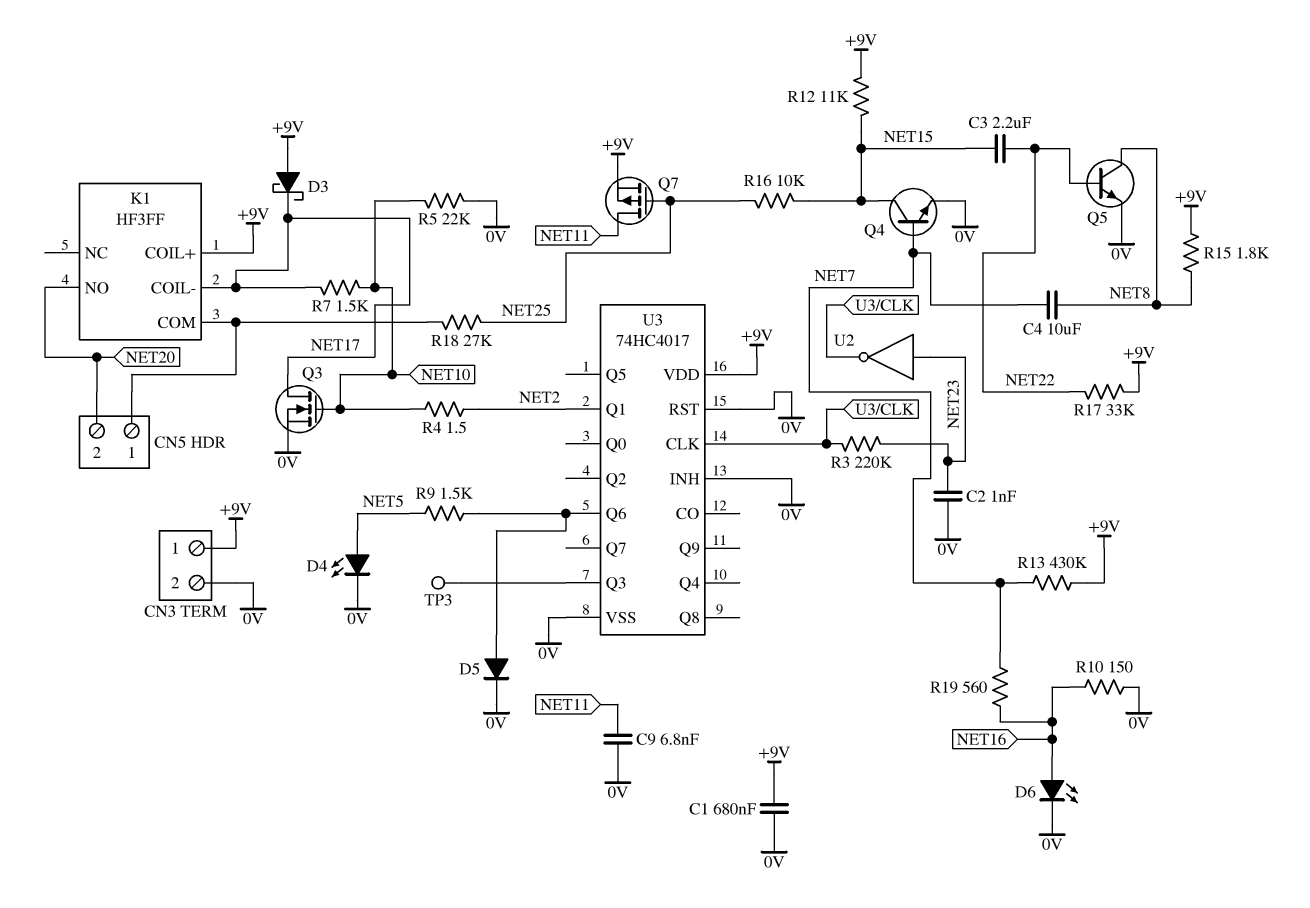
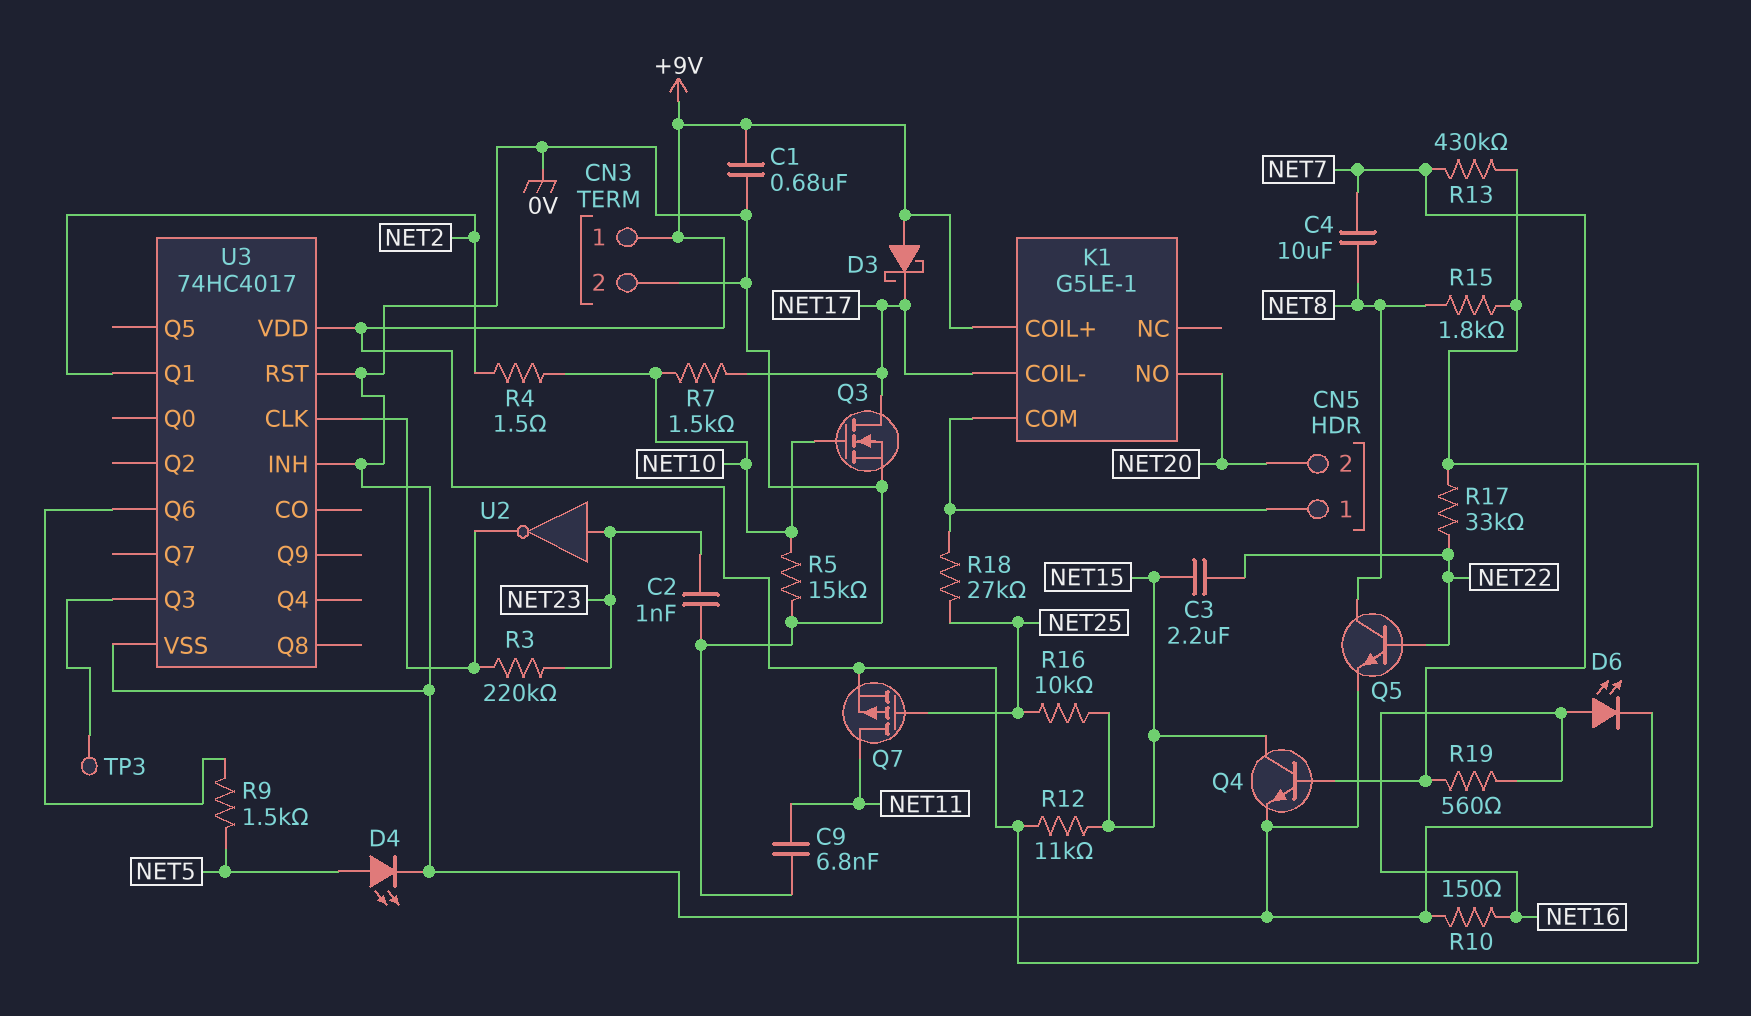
D5: diode (A U3/Q6, K 0V) -> none
K1: HF3FF -> G5LE-1
R5: 22k (0V, NET10) -> 15k (0V, NET10)

